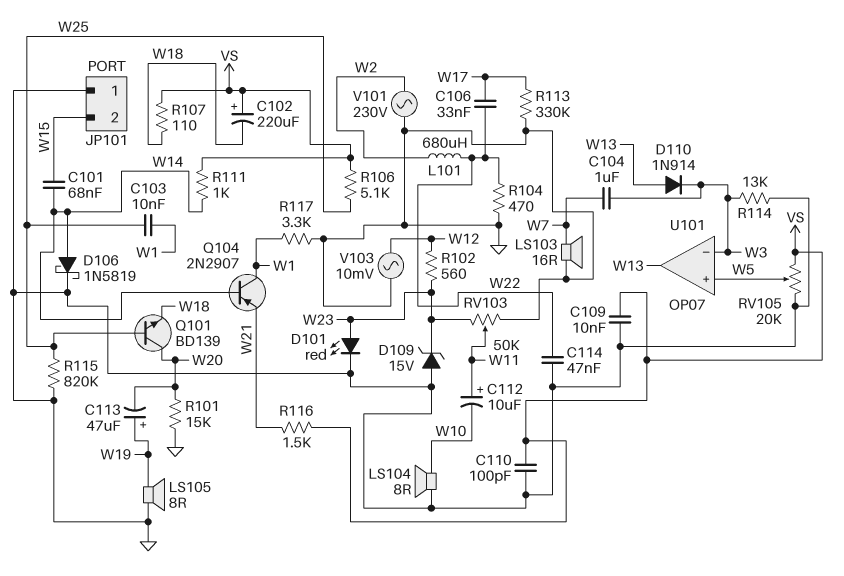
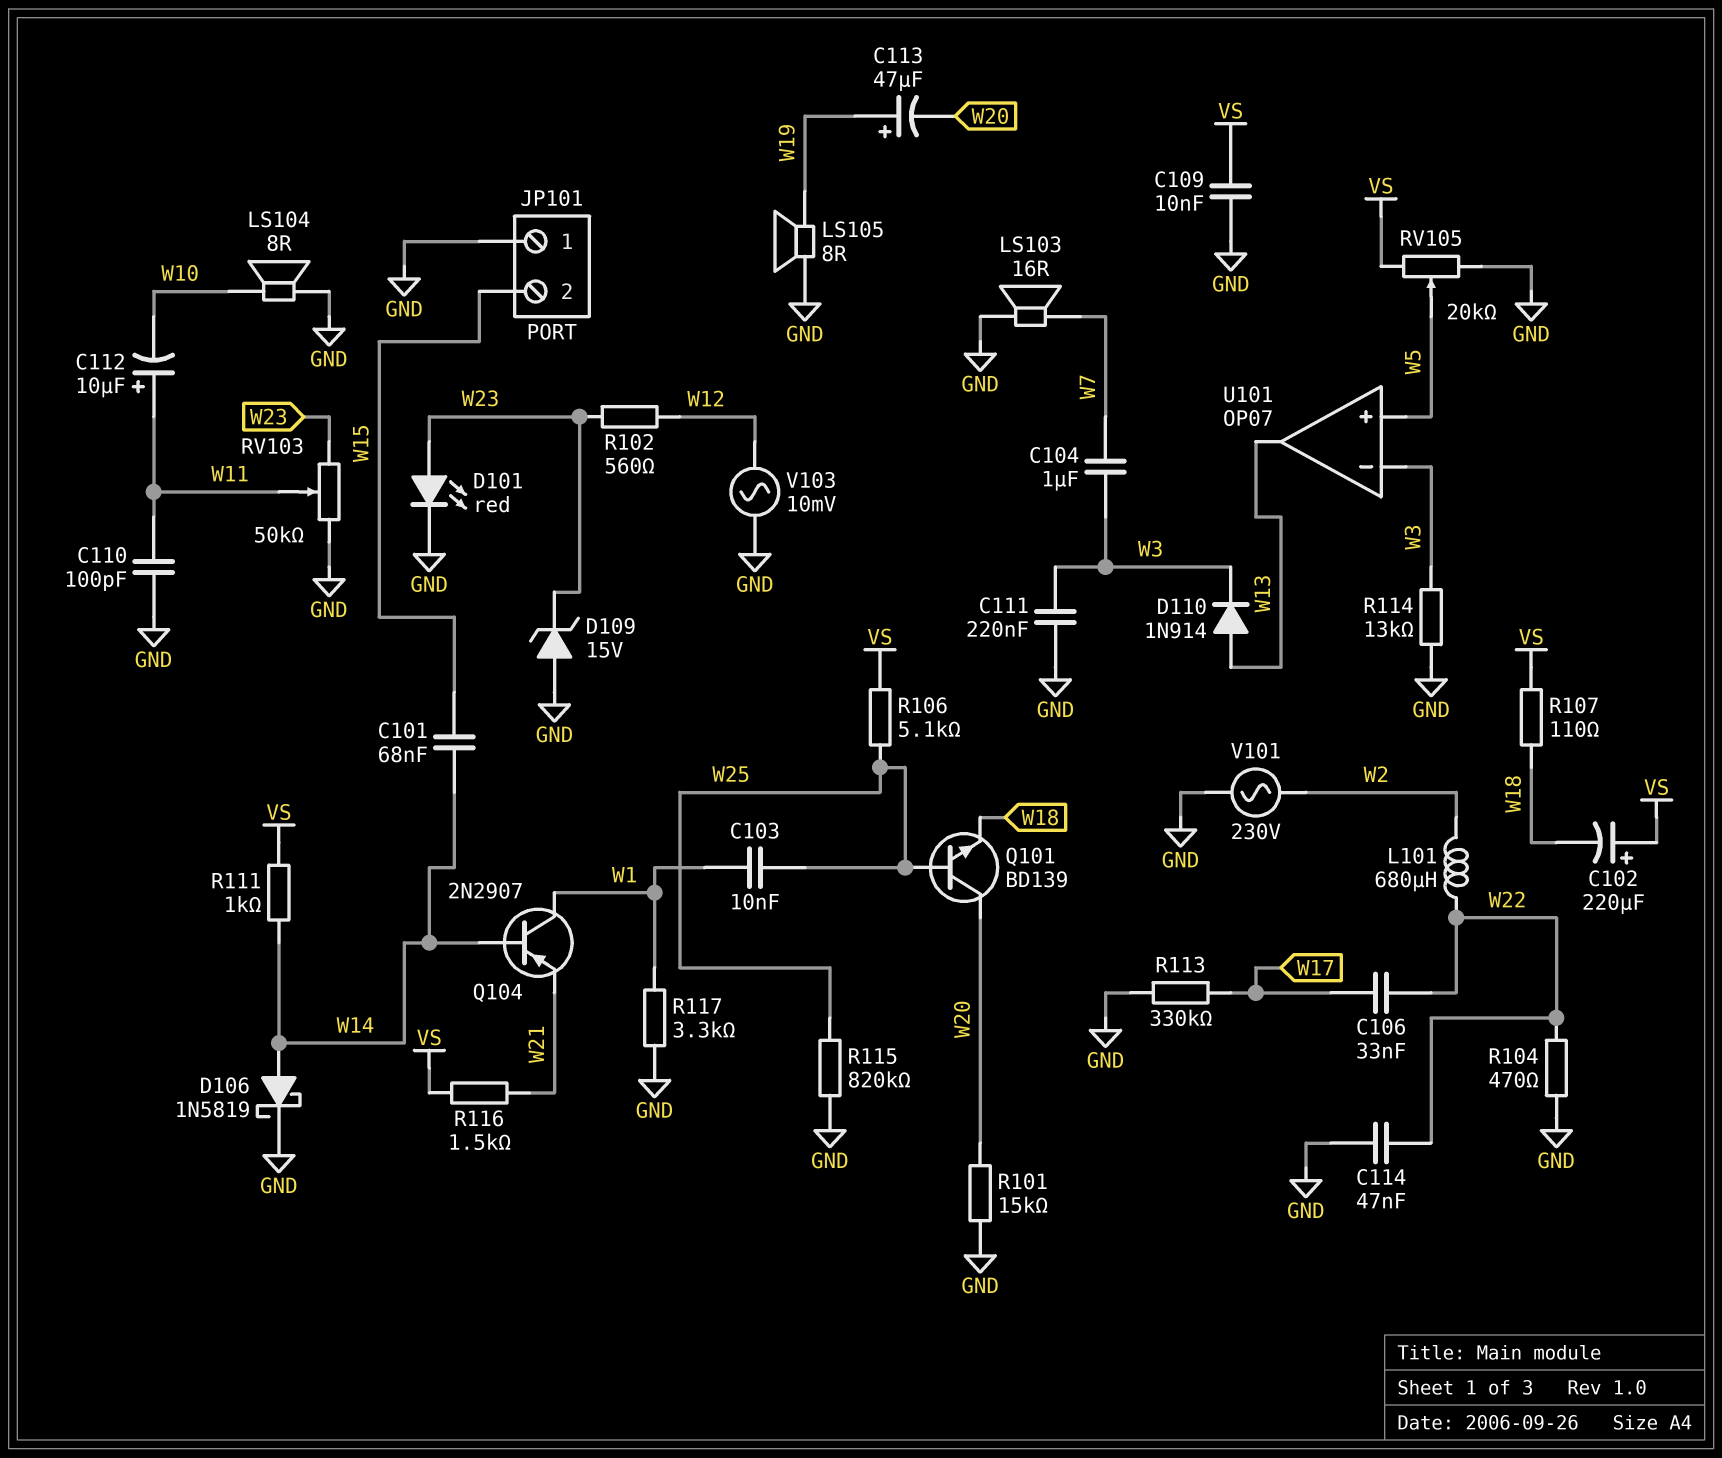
C110: 100pF (GND, VS) -> 100pF (GND, W11)
C111: none -> 220nF (GND, W3)

